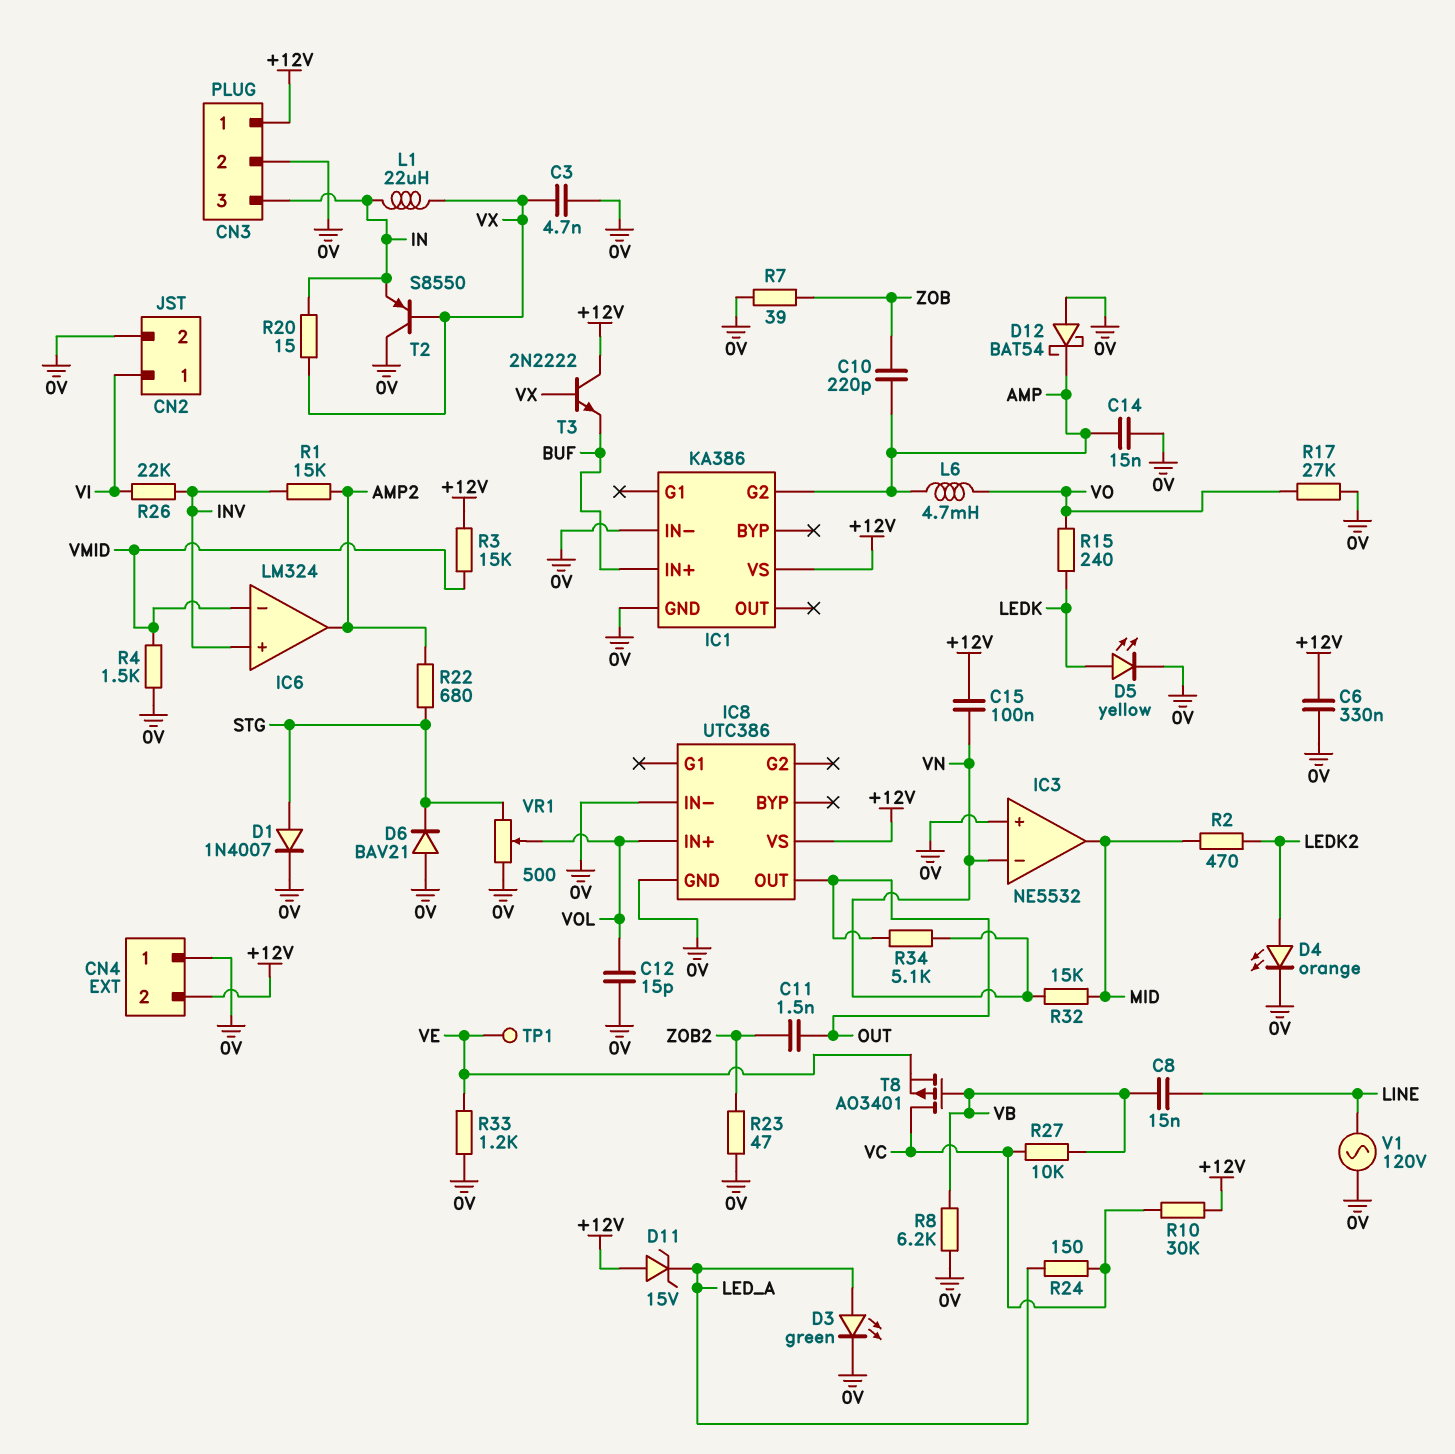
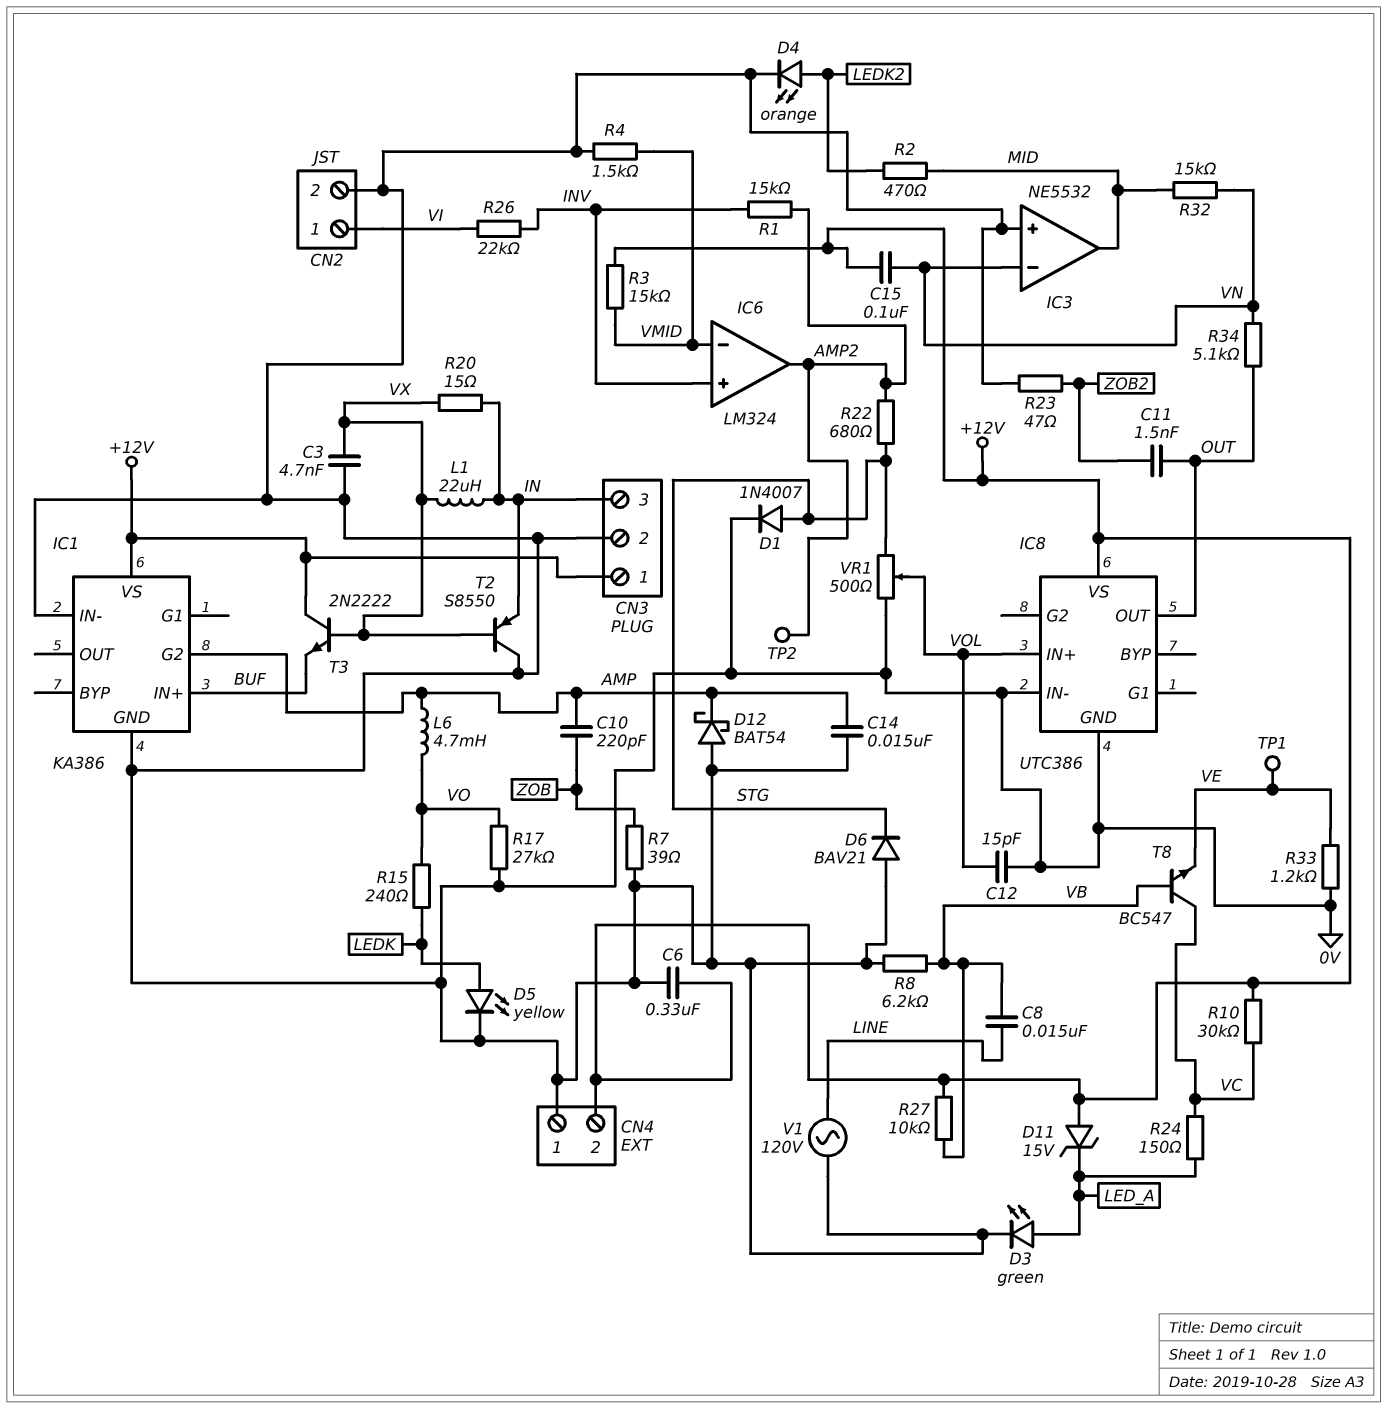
R27: 10k (VB, VC) -> 10k (+12V, VB)
T8: PMOS AO3401 (G VB, D VC, S VE) -> NPN BC547 (B VB, C VC, E VE)
TP2: none -> test point (AMP2)

